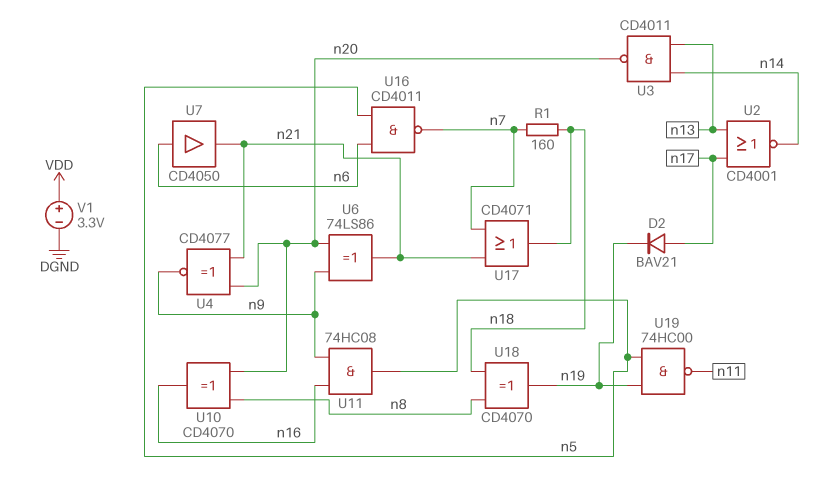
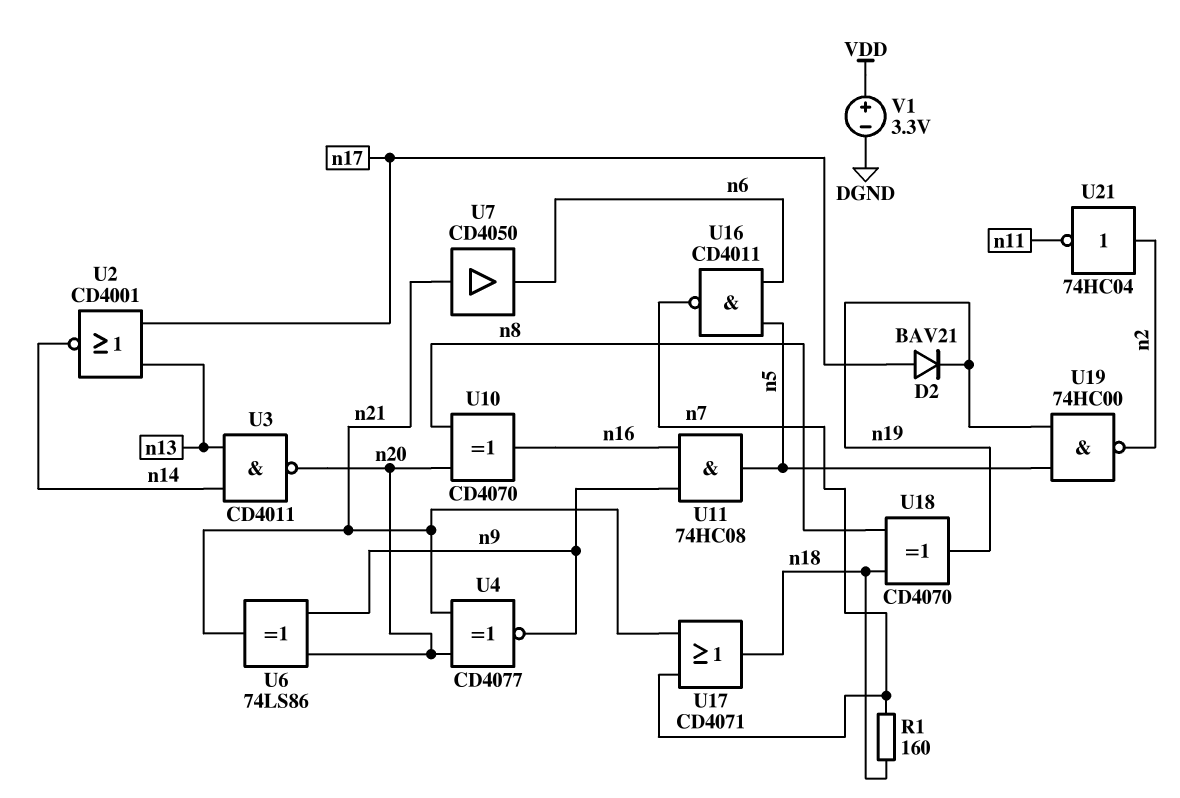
U7: buffer CD4050 (in n6, out n21) -> buffer CD4050 (in n21, out n6)
U19: NAND 74HC00 (in n5, in n19, out n11) -> NAND 74HC00 (in n5, in n19, out n2)
U21: none -> NOT 74HC04 (in n2, out n11)

